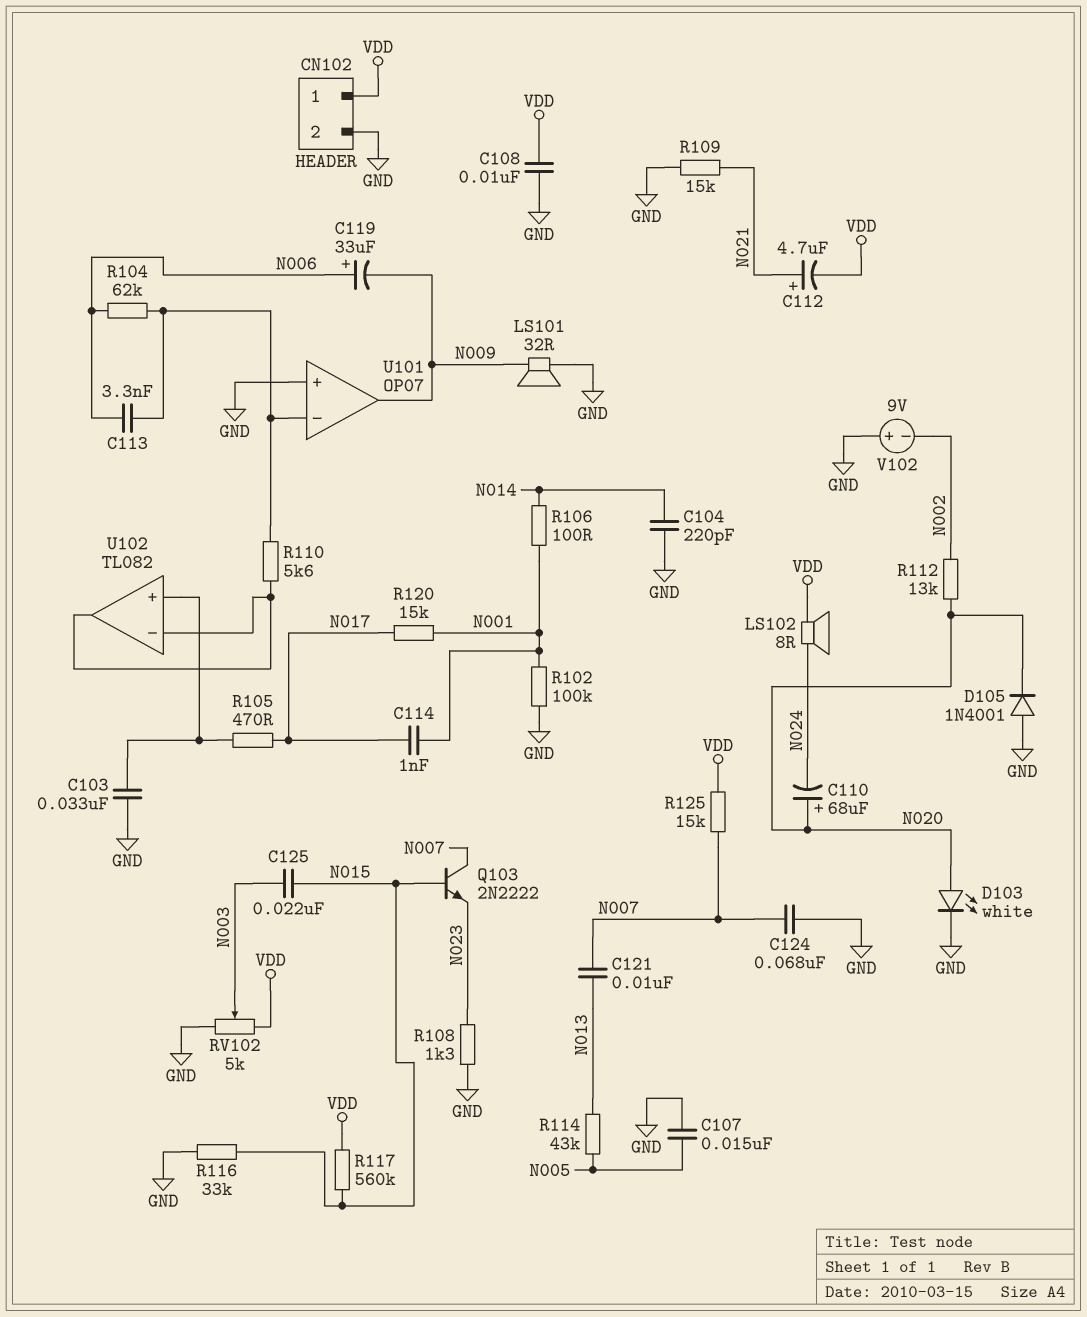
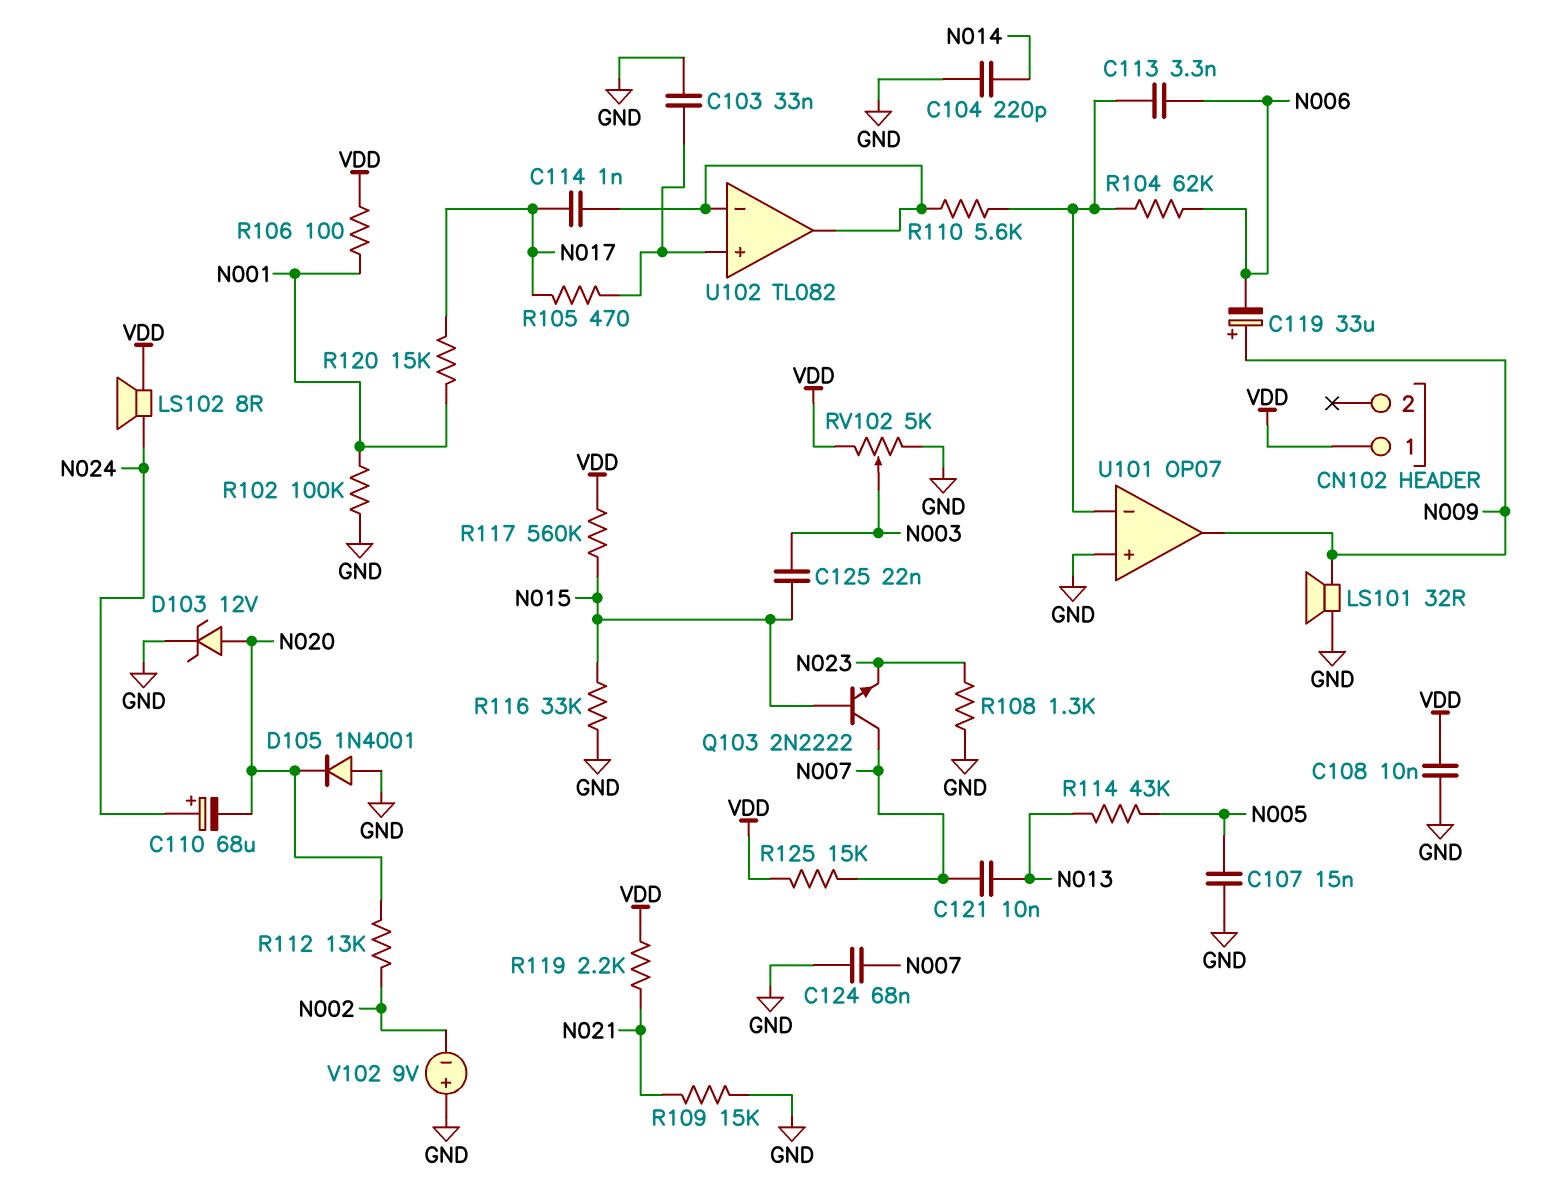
C110: 68uF (plus N020, minus N024) -> 68uF (plus N024, minus N020)
C112: 4.7uF (plus N021, minus VDD) -> none
C114: 1nF (N001, N017) -> 1nF (N017, U102/in-)
C119: 33uF (plus N006, minus N009) -> 33uF (plus N009, minus N006)
CN102 pin 2: GND -> none
D103: LED white (A N020, K GND) -> zener 12V (A N020, K GND)
R106: 100 (N001, N014) -> 100 (N001, VDD)
R119: none -> 2.2k (N021, VDD)

